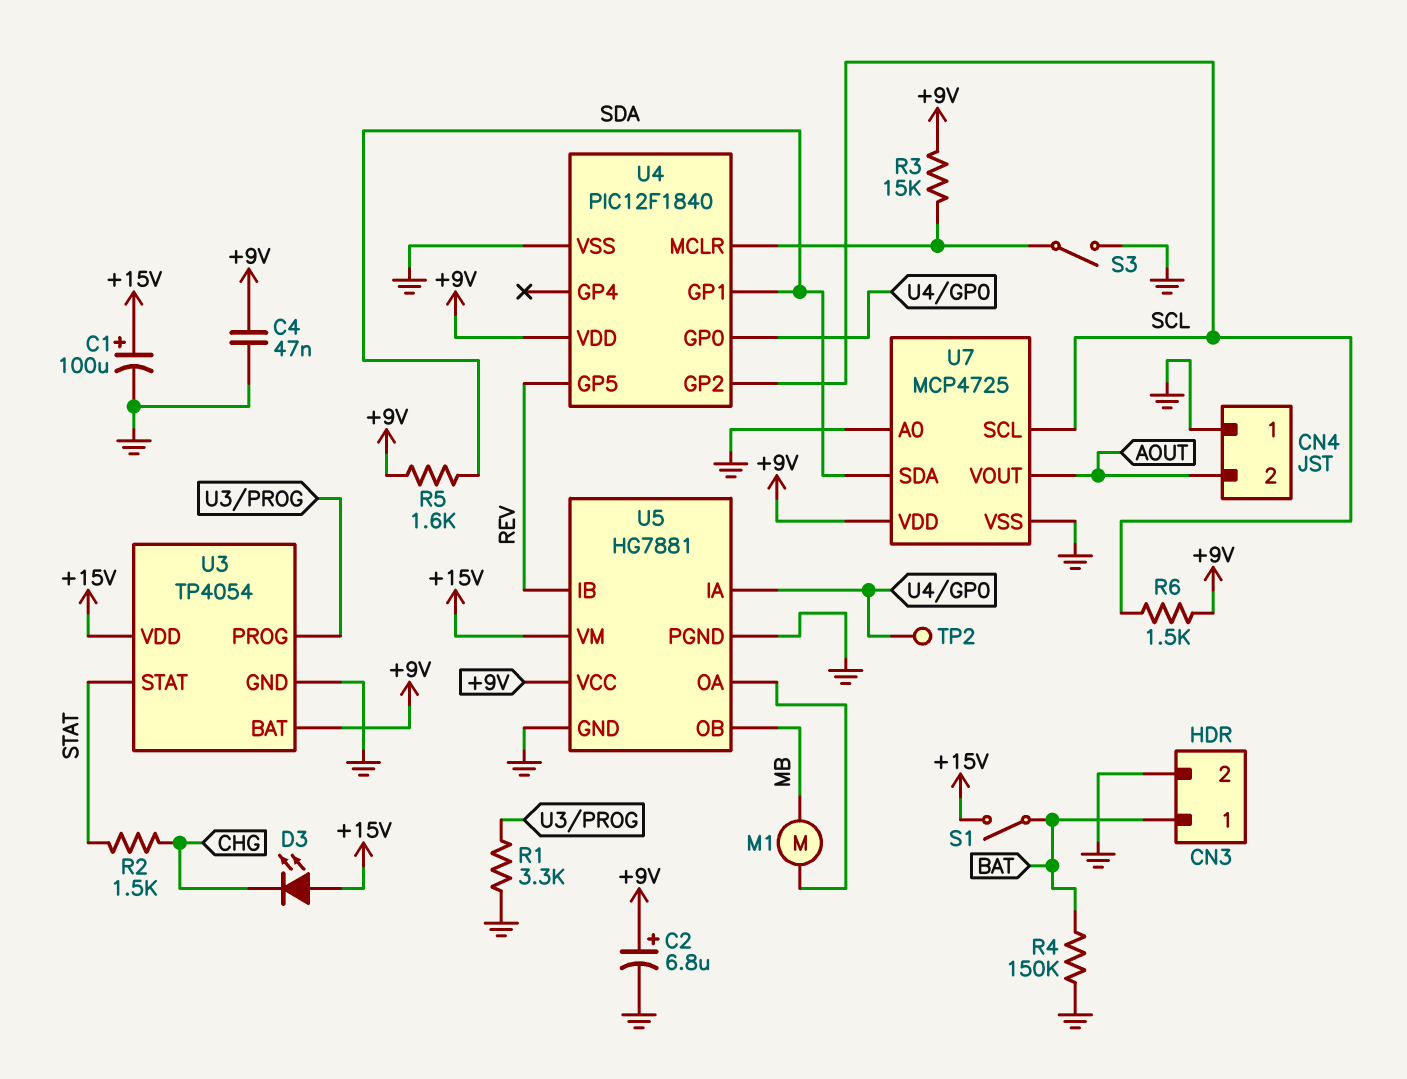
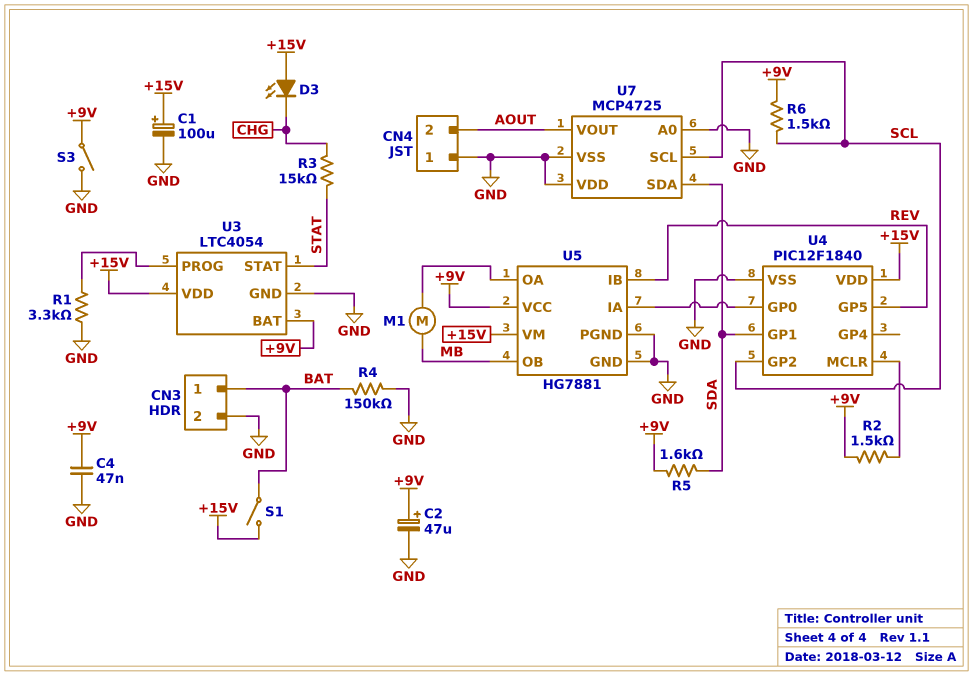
C2: 6.8uF (plus +9V, minus GND) -> 47uF (plus +9V, minus GND)
R2: 1.5k (CHG, STAT) -> 1.5k (+9V, U4/MCLR)
R3: 15k (+9V, U4/MCLR) -> 15k (CHG, STAT)
S3: switch (GND, U4/MCLR) -> switch (+9V, GND)
TP2: test point (U4/GP0) -> none
U3: TP4054 -> LTC4054
U4 pin VDD: +9V -> +15V
U7 pin VDD: +9V -> GND

